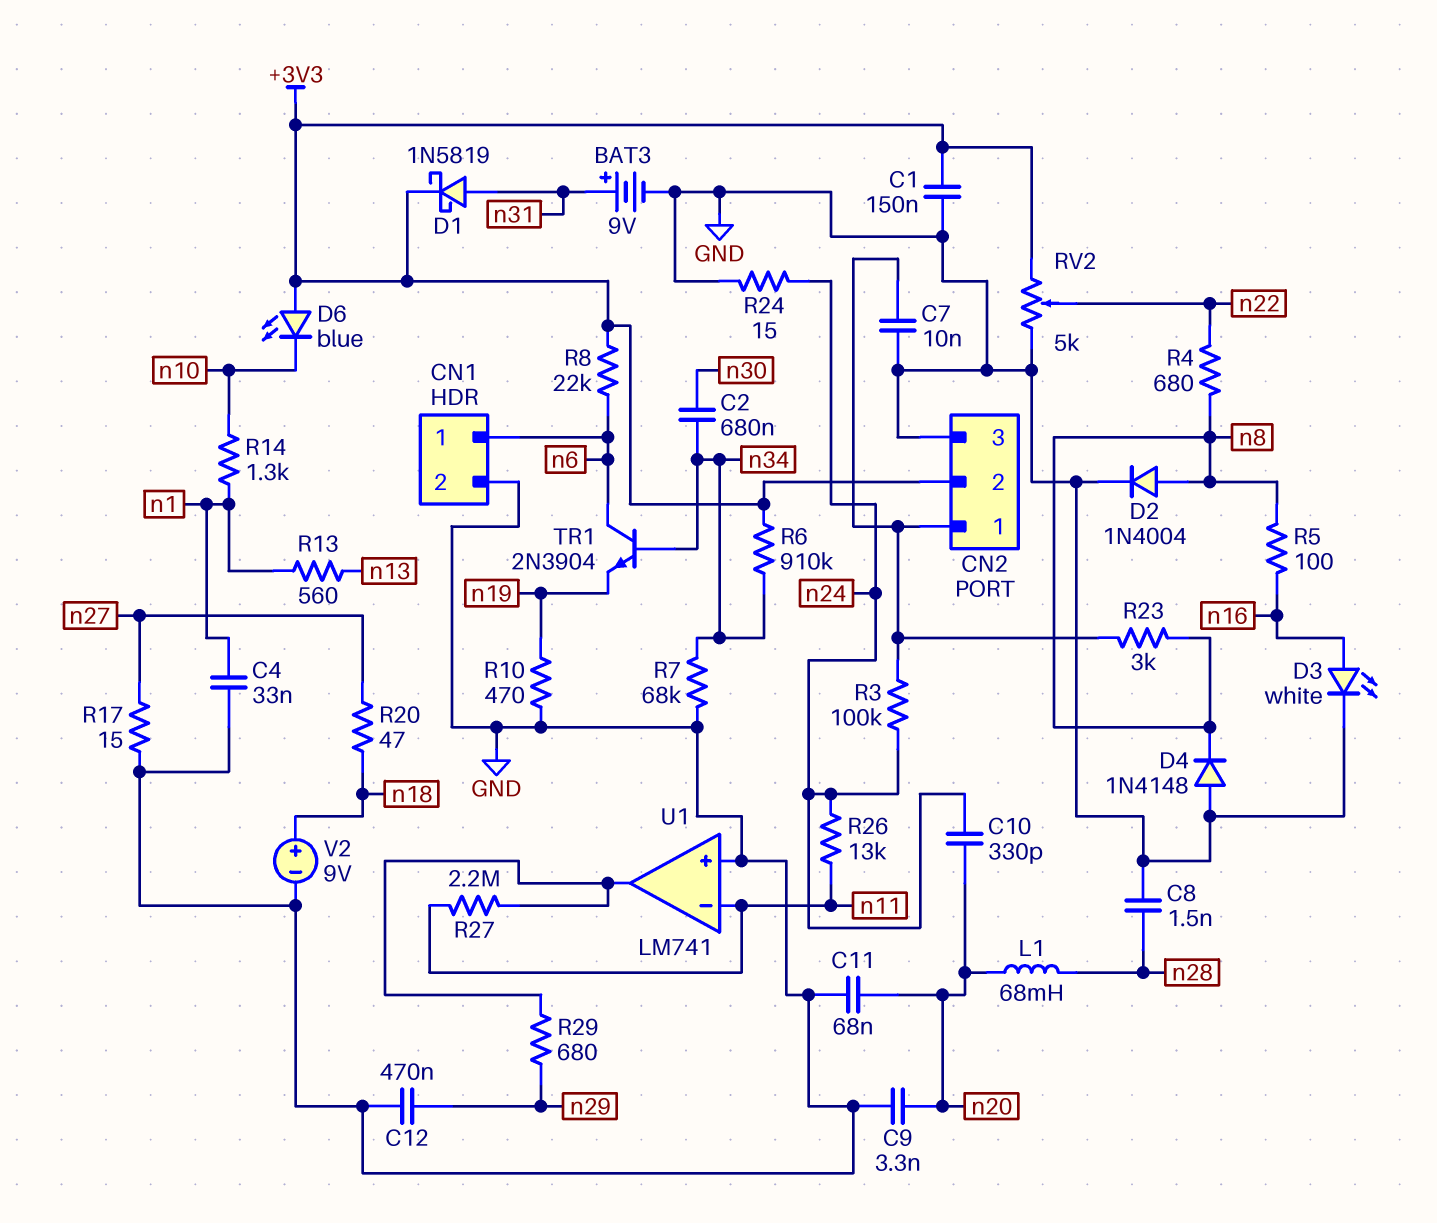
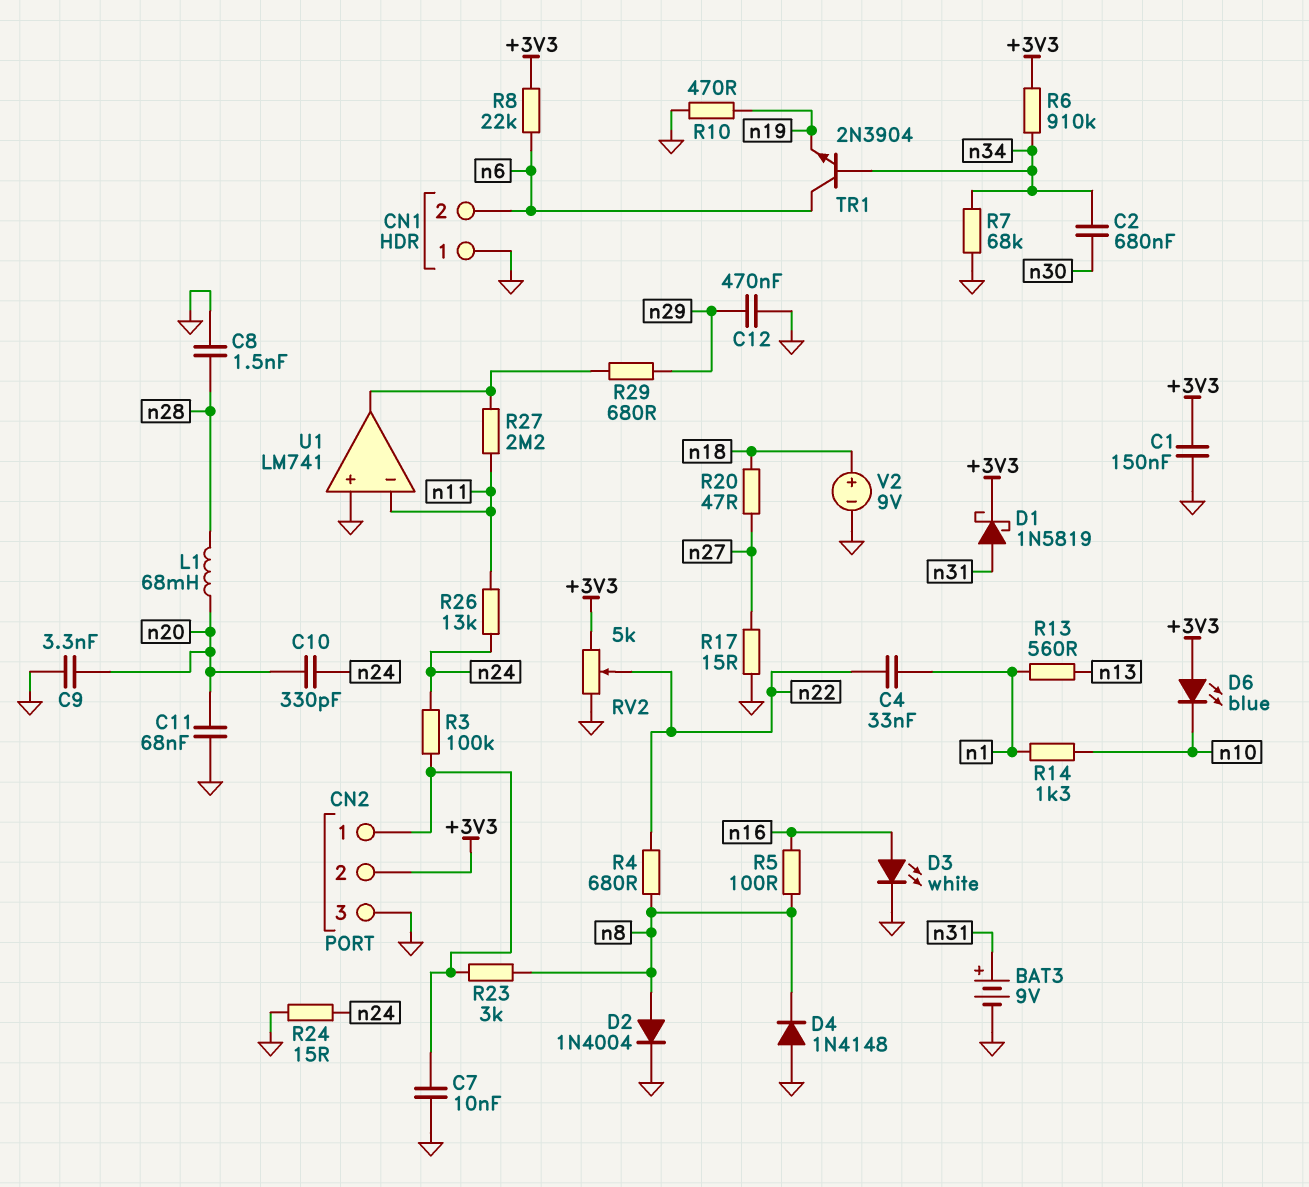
C4: 33nF (GND, n1) -> 33nF (n1, n22)
CN1 pin 1: n6 -> GND
CN1 pin 2: GND -> n6

